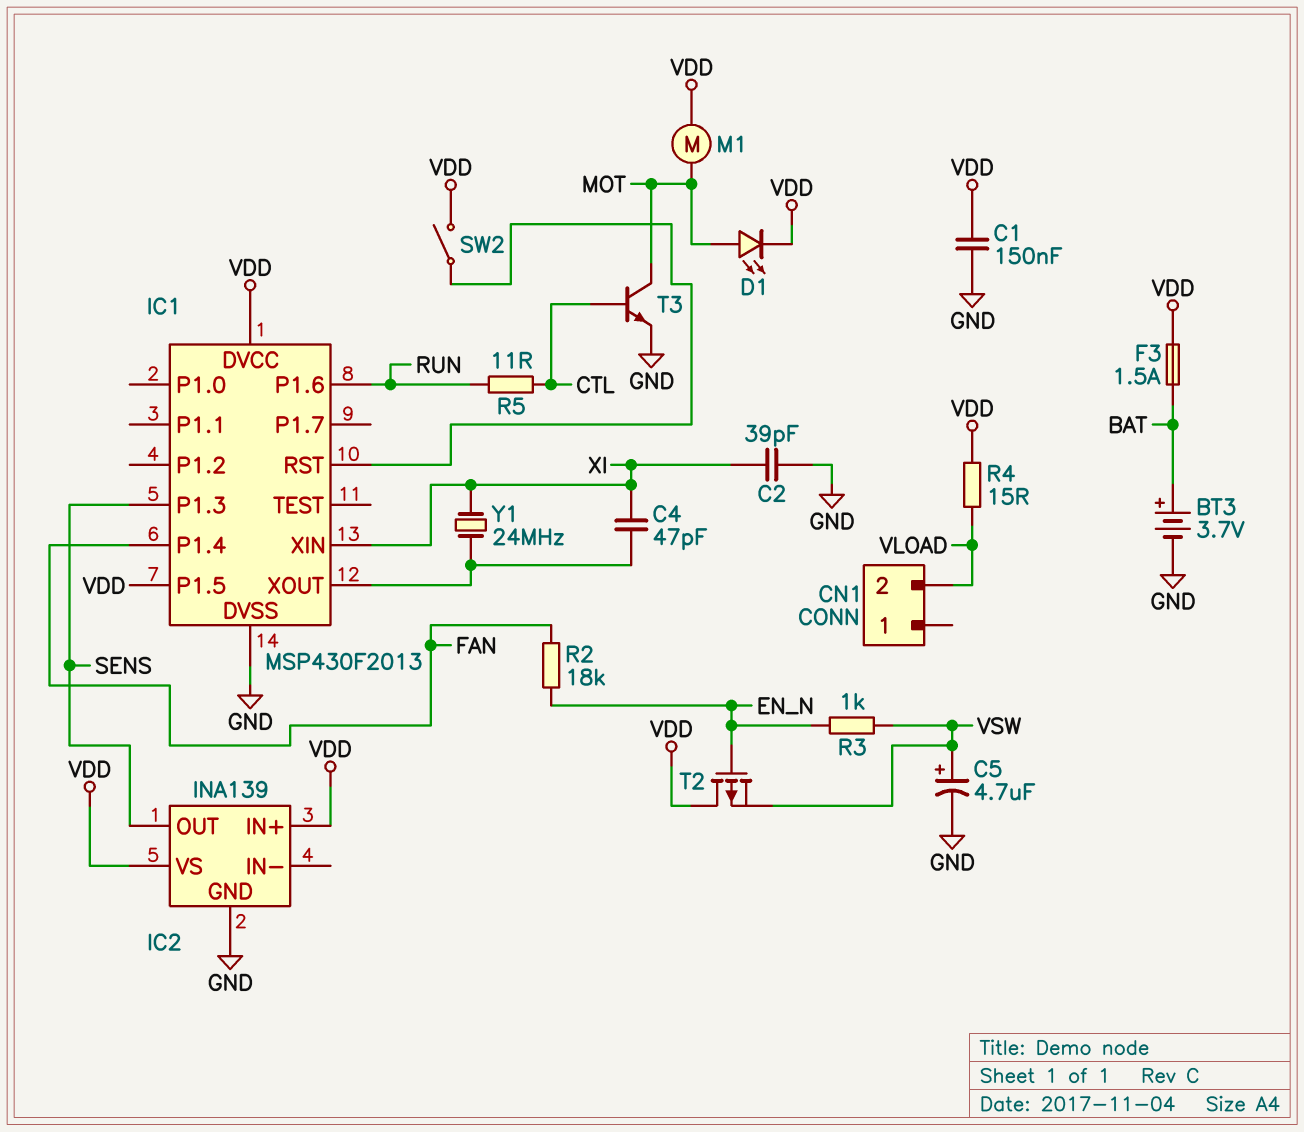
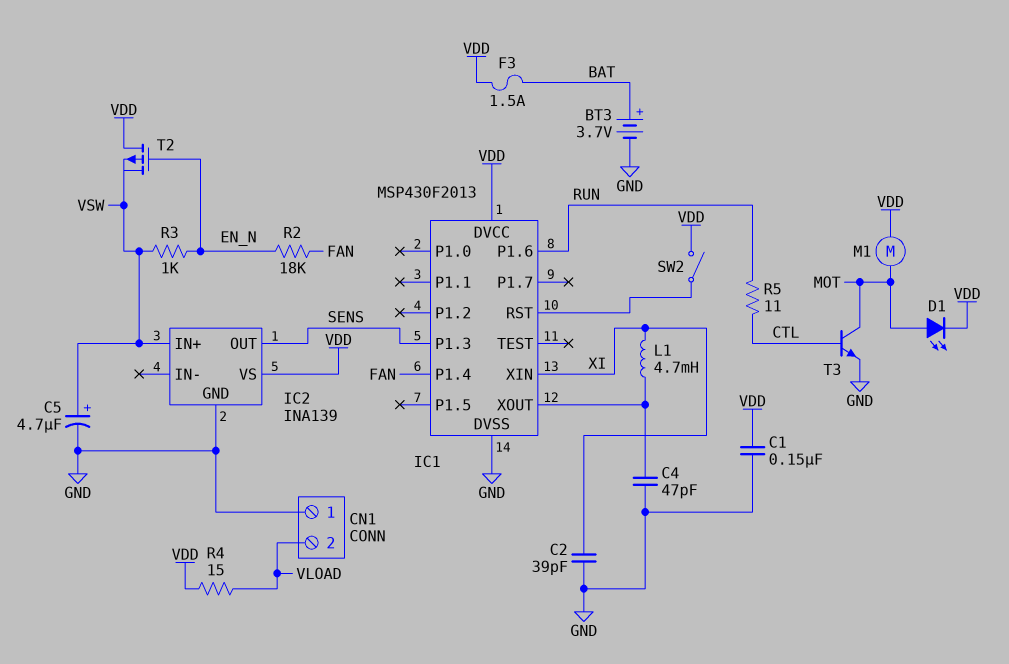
C4: 47pF (IC1/XOUT, XI) -> 47pF (GND, IC1/XOUT)
CN1 pin 1: none -> GND
IC1 pin P1.5: VDD -> none
IC2 pin IN+: VDD -> VSW
L1: none -> 4.7mH (IC1/XOUT, XI)
Y1: 24MHz (IC1/XOUT, XI) -> none

